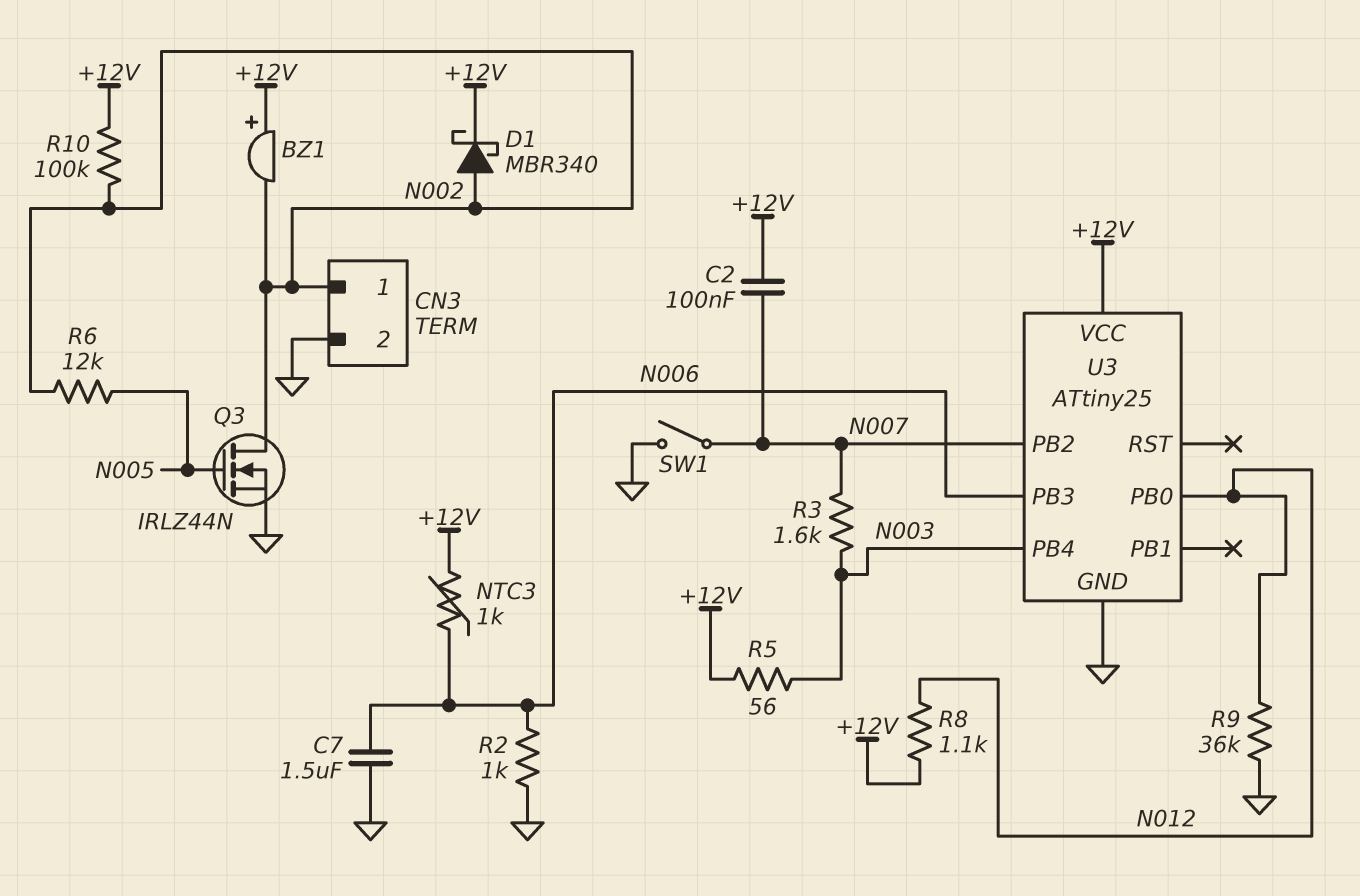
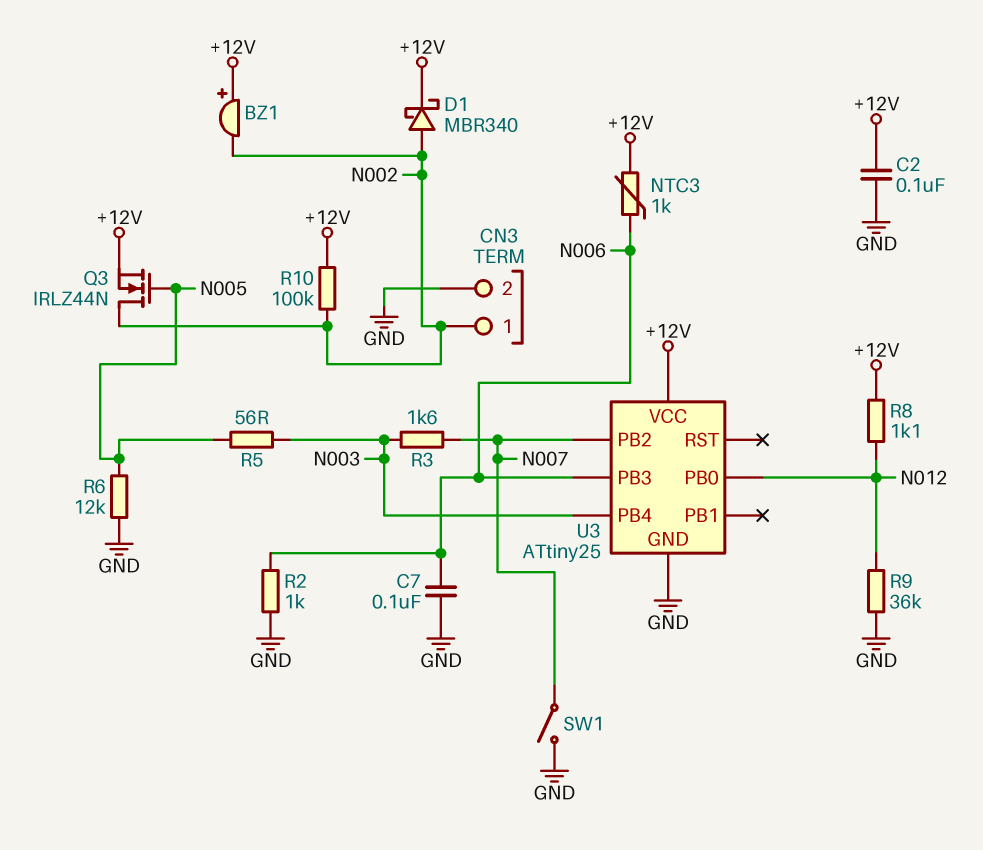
C2: 100nF (+12V, N007) -> 100nF (+12V, GND)
C7: 1.5uF (GND, N006) -> 100nF (GND, N006)
Q3: NMOS IRLZ44N (G N005, D N002, S GND) -> NMOS IRLZ44N (G N005, D N002, S +12V)
R5: 56 (+12V, N003) -> 56 (N003, N005)
R6: 12k (N002, N005) -> 12k (GND, N005)

